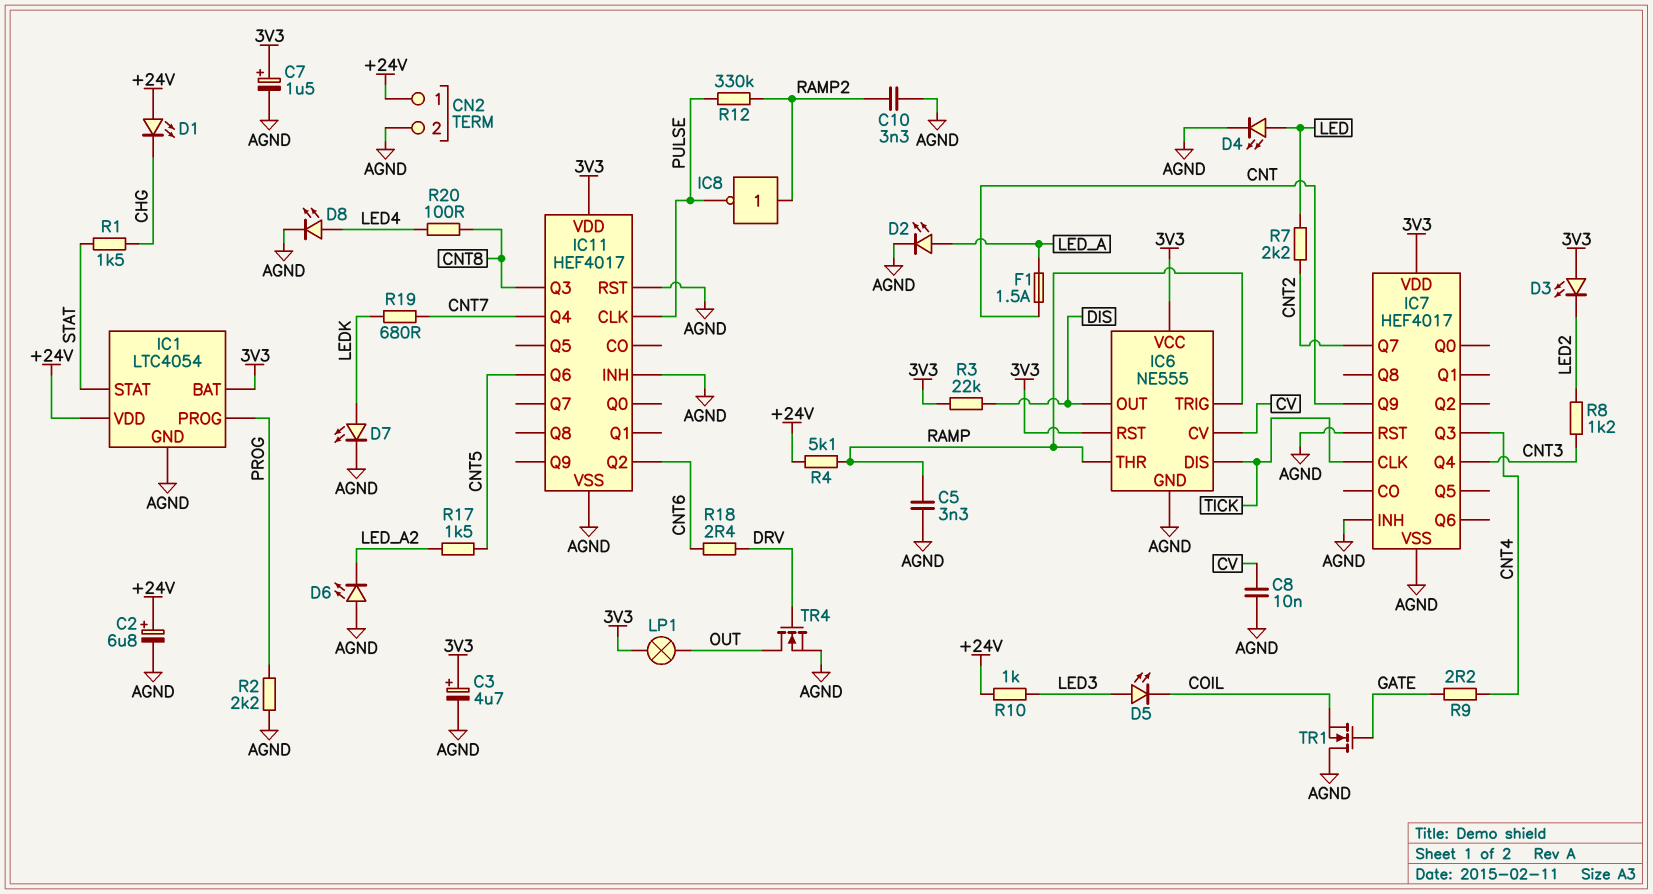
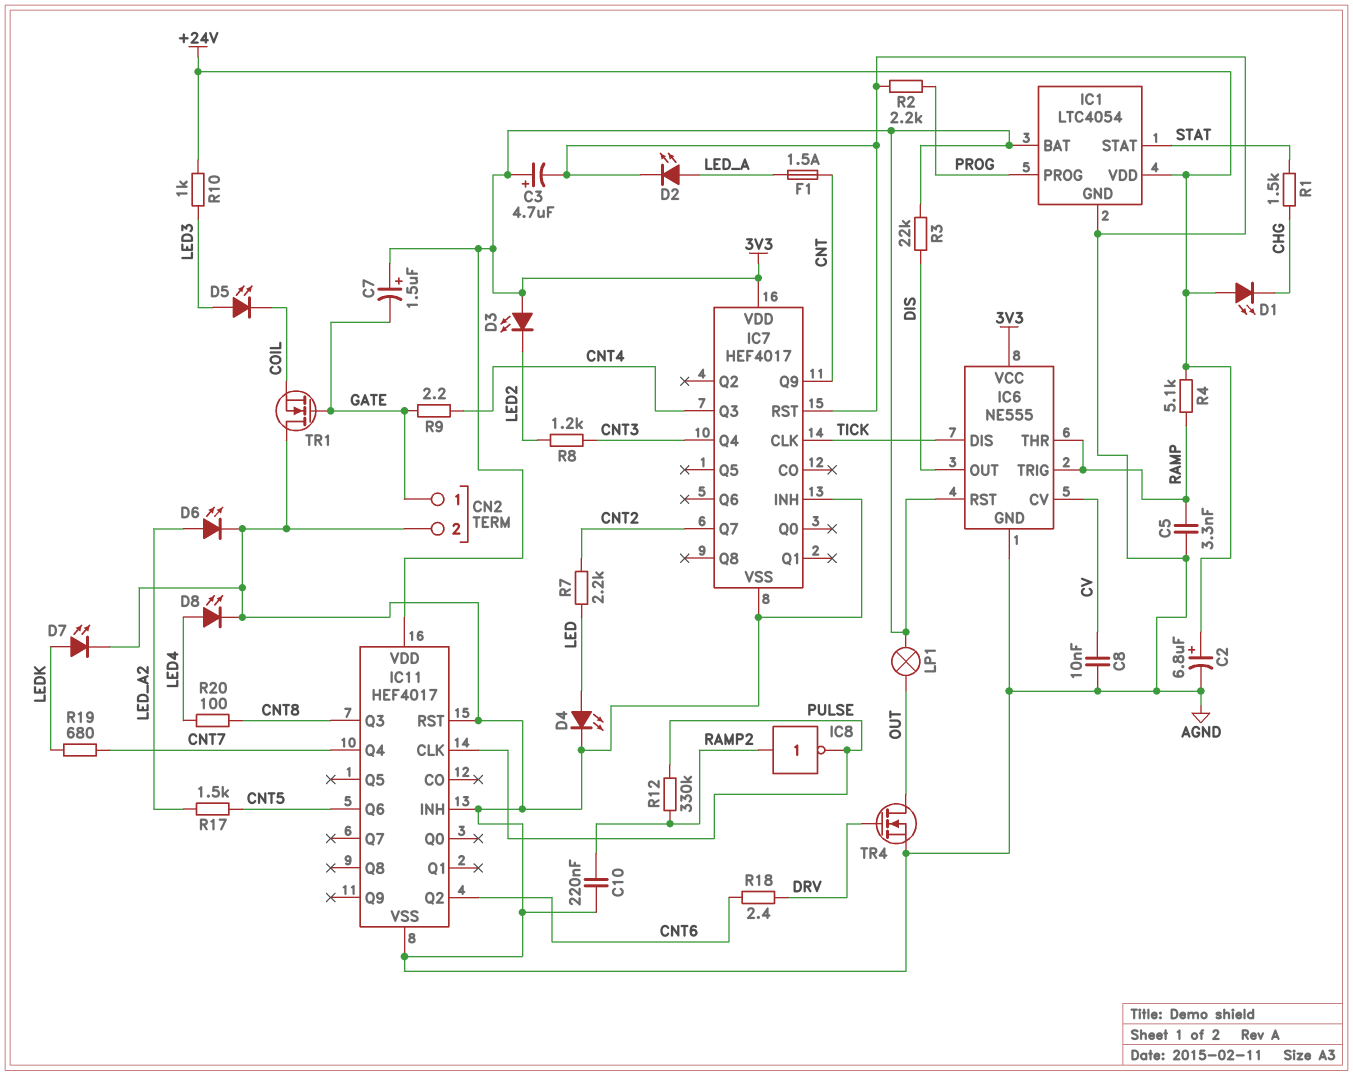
C7: 1.5uF (plus 3V3, minus AGND) -> 1.5uF (plus 3V3, minus GATE)
C10: 3.3nF (AGND, RAMP2) -> 220nF (AGND, RAMP2)
CN2 pin 1: +24V -> GATE
D6: LED (A AGND, K LED_A2) -> LED (A LED_A2, K AGND)

